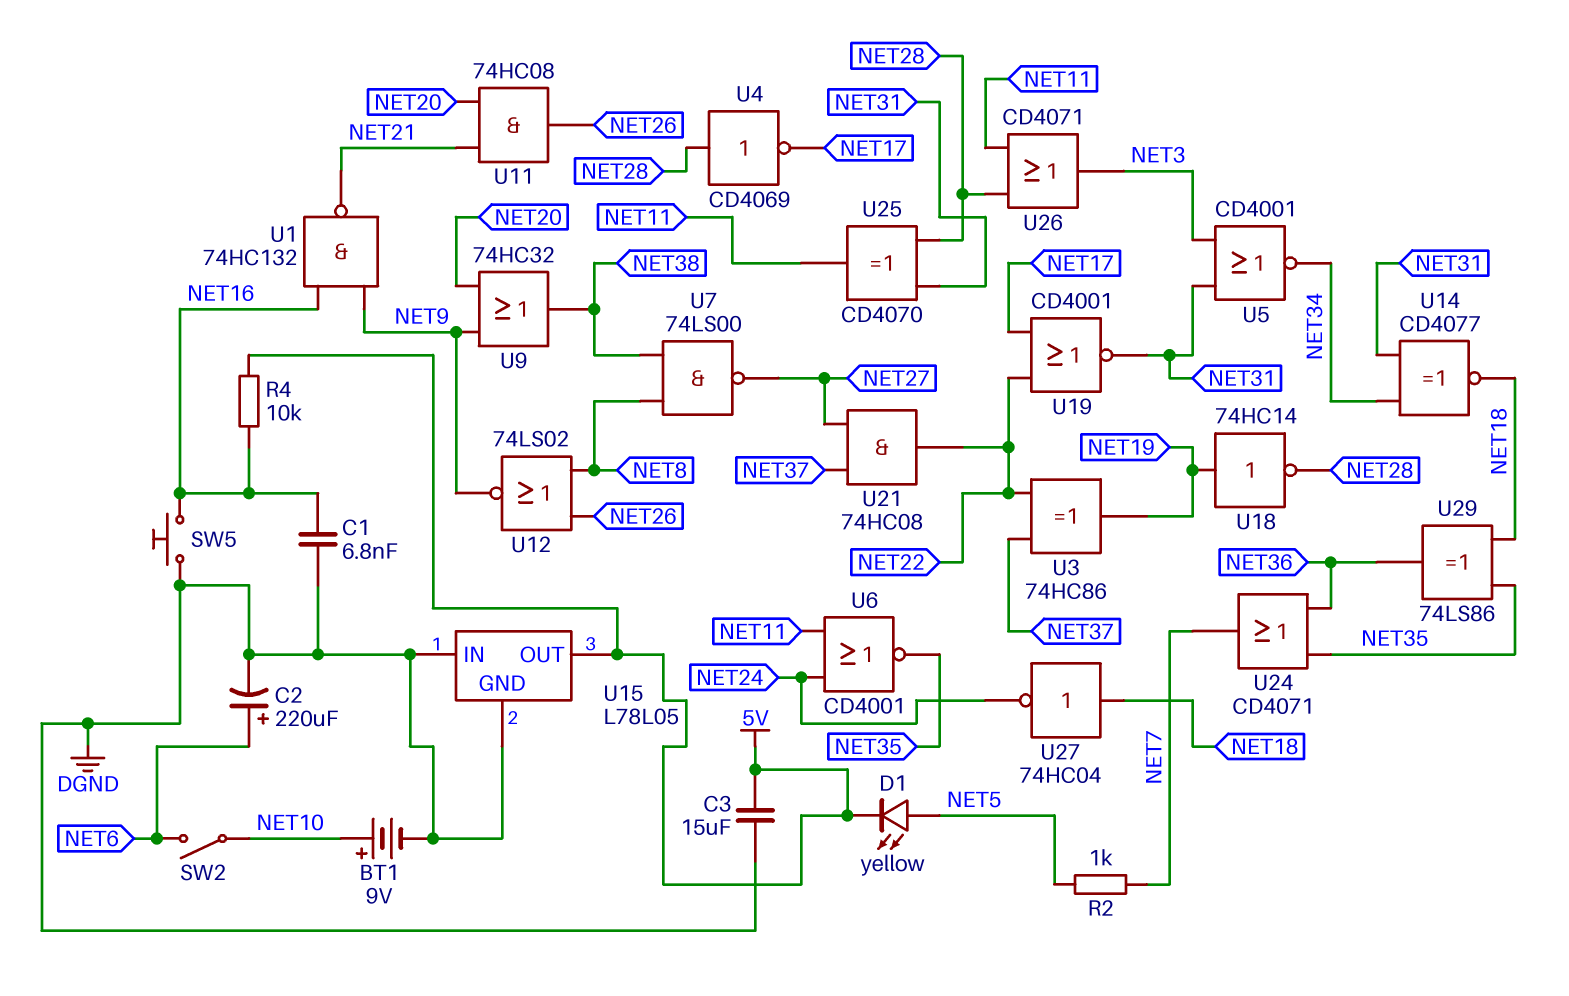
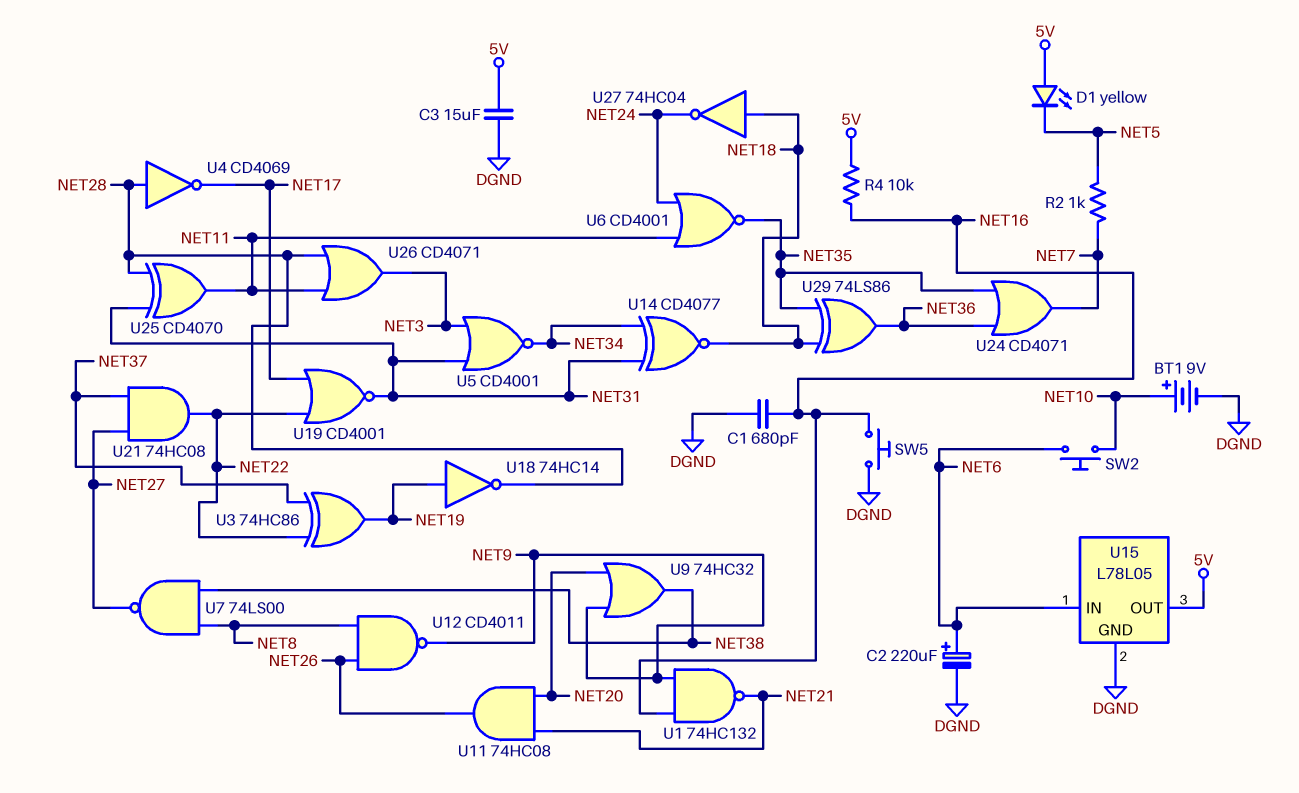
C1: 6.8nF (DGND, NET16) -> 680pF (DGND, NET16)
D1: LED yellow (A NET5, K 5V) -> LED yellow (A 5V, K NET5)
SW2: switch (NET6, NET10) -> button (NET6, NET10)
U12: NOR 74LS02 (in NET8, in NET26, out NET9) -> NAND CD4011 (in NET8, in NET26, out NET9)
U15 pin IN: DGND -> NET6

